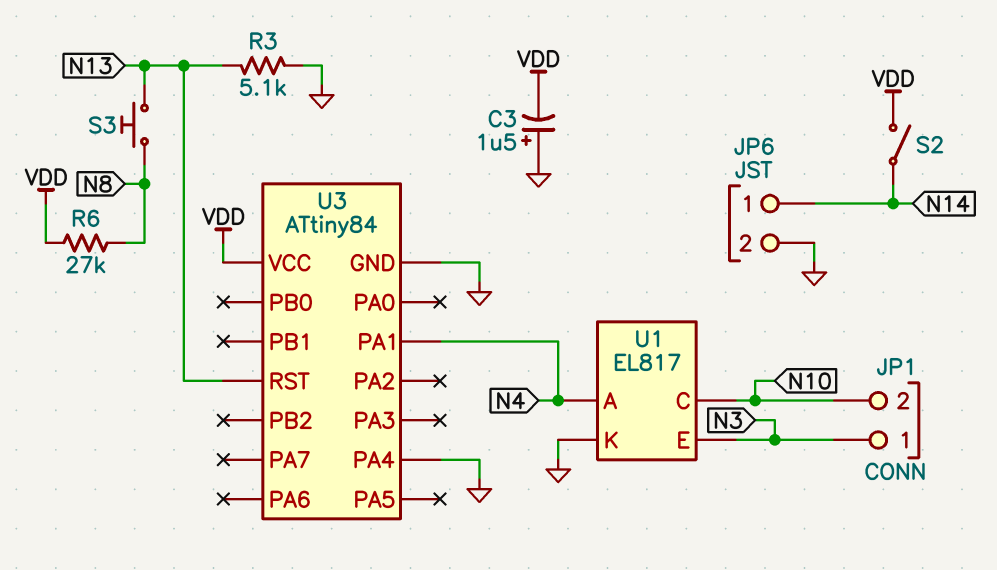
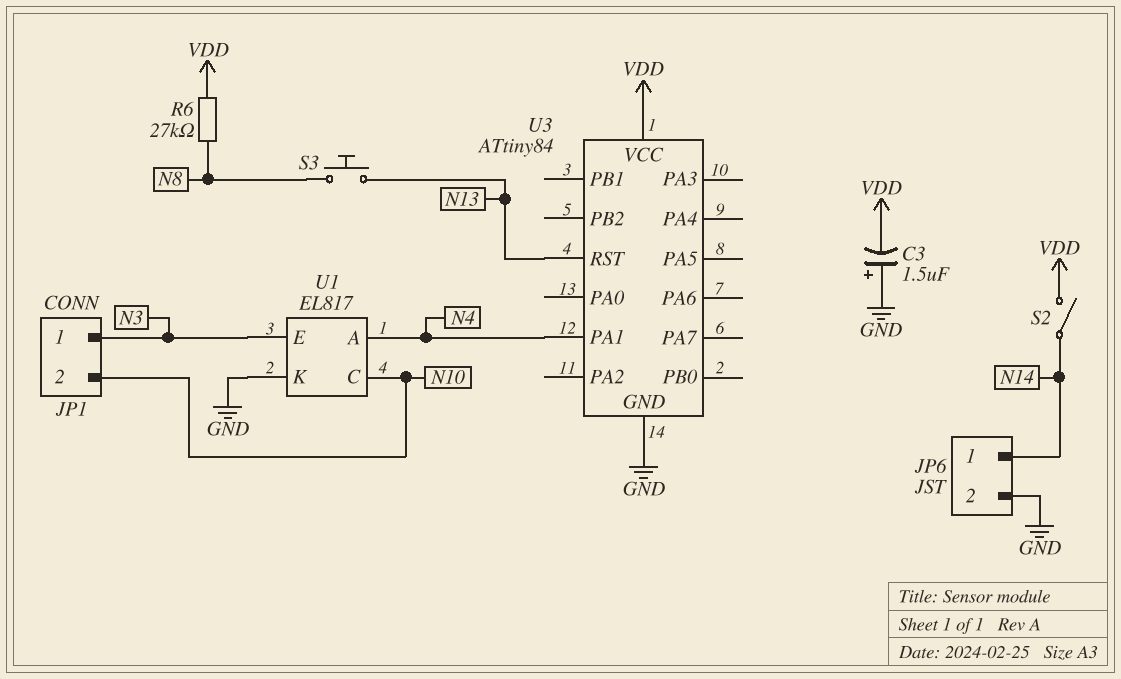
R3: 5.1k (GND, N13) -> none
U3 pin PA4: GND -> none

